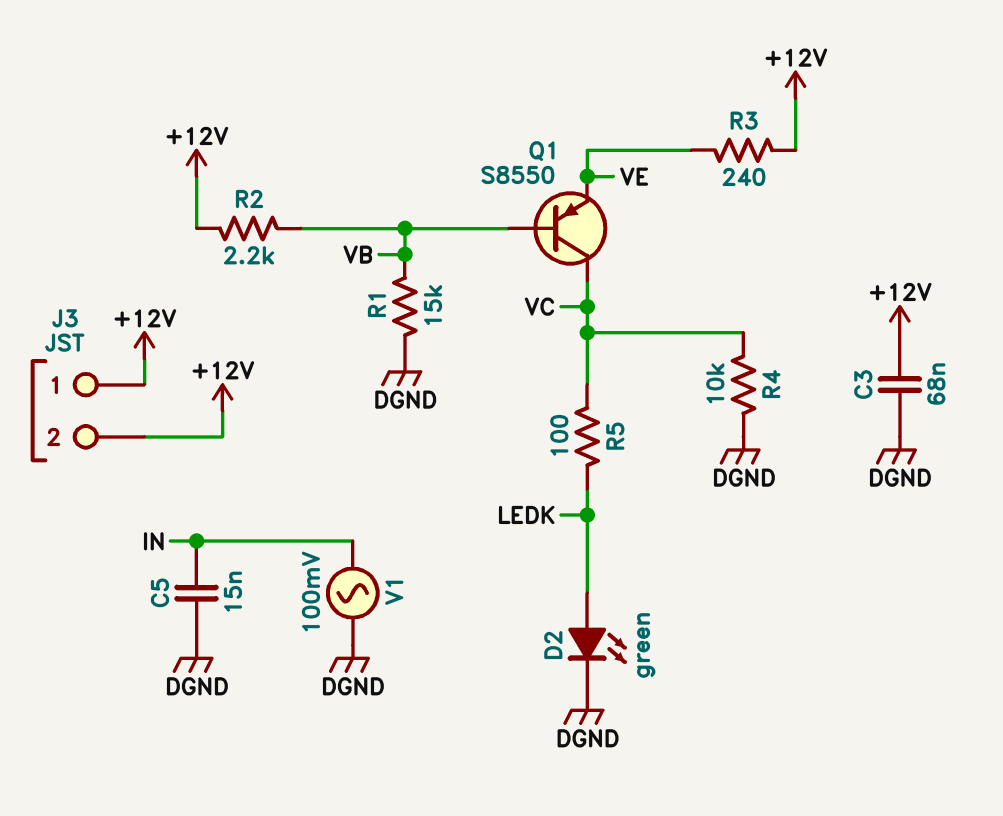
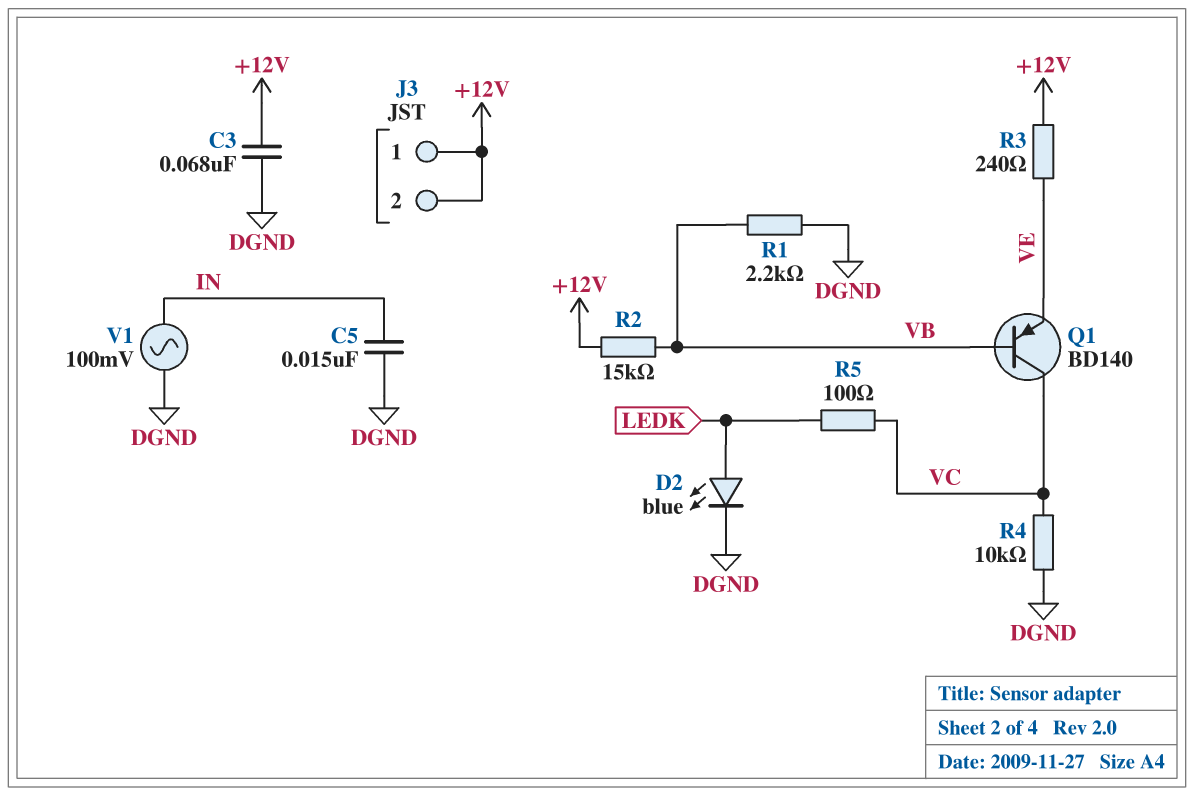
D2: LED green (A LEDK, K DGND) -> LED blue (A LEDK, K DGND)
Q1: PNP S8550 (B VB, C VC, E VE) -> PNP BD140 (B VB, C VC, E VE)
R1: 15k (DGND, VB) -> 2.2k (DGND, VB)
R2: 2.2k (+12V, VB) -> 15k (+12V, VB)

